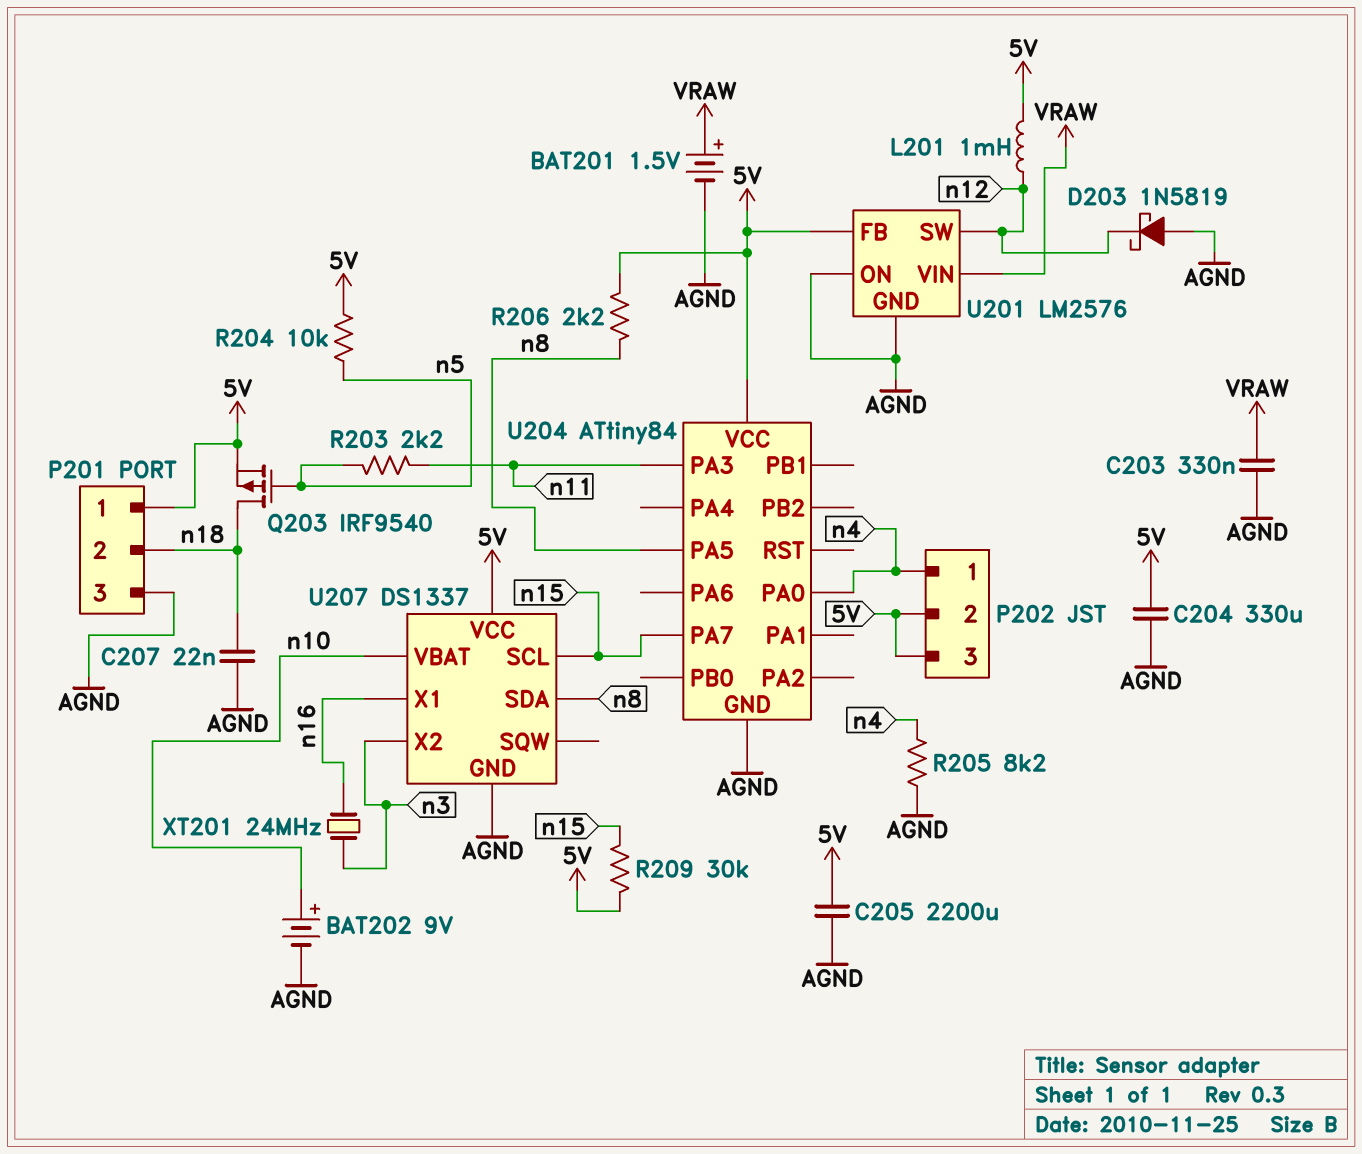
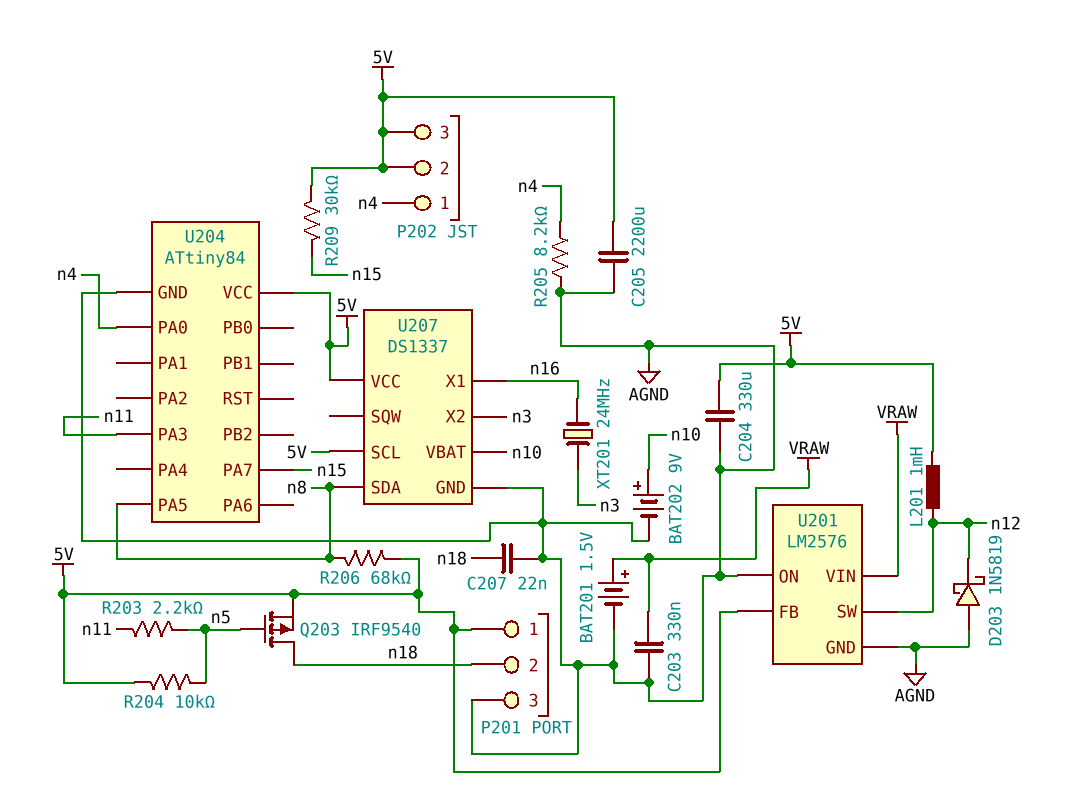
R206: 2.2k (5V, n8) -> 68k (5V, n8)
U207 pin SCL: n15 -> 5V

